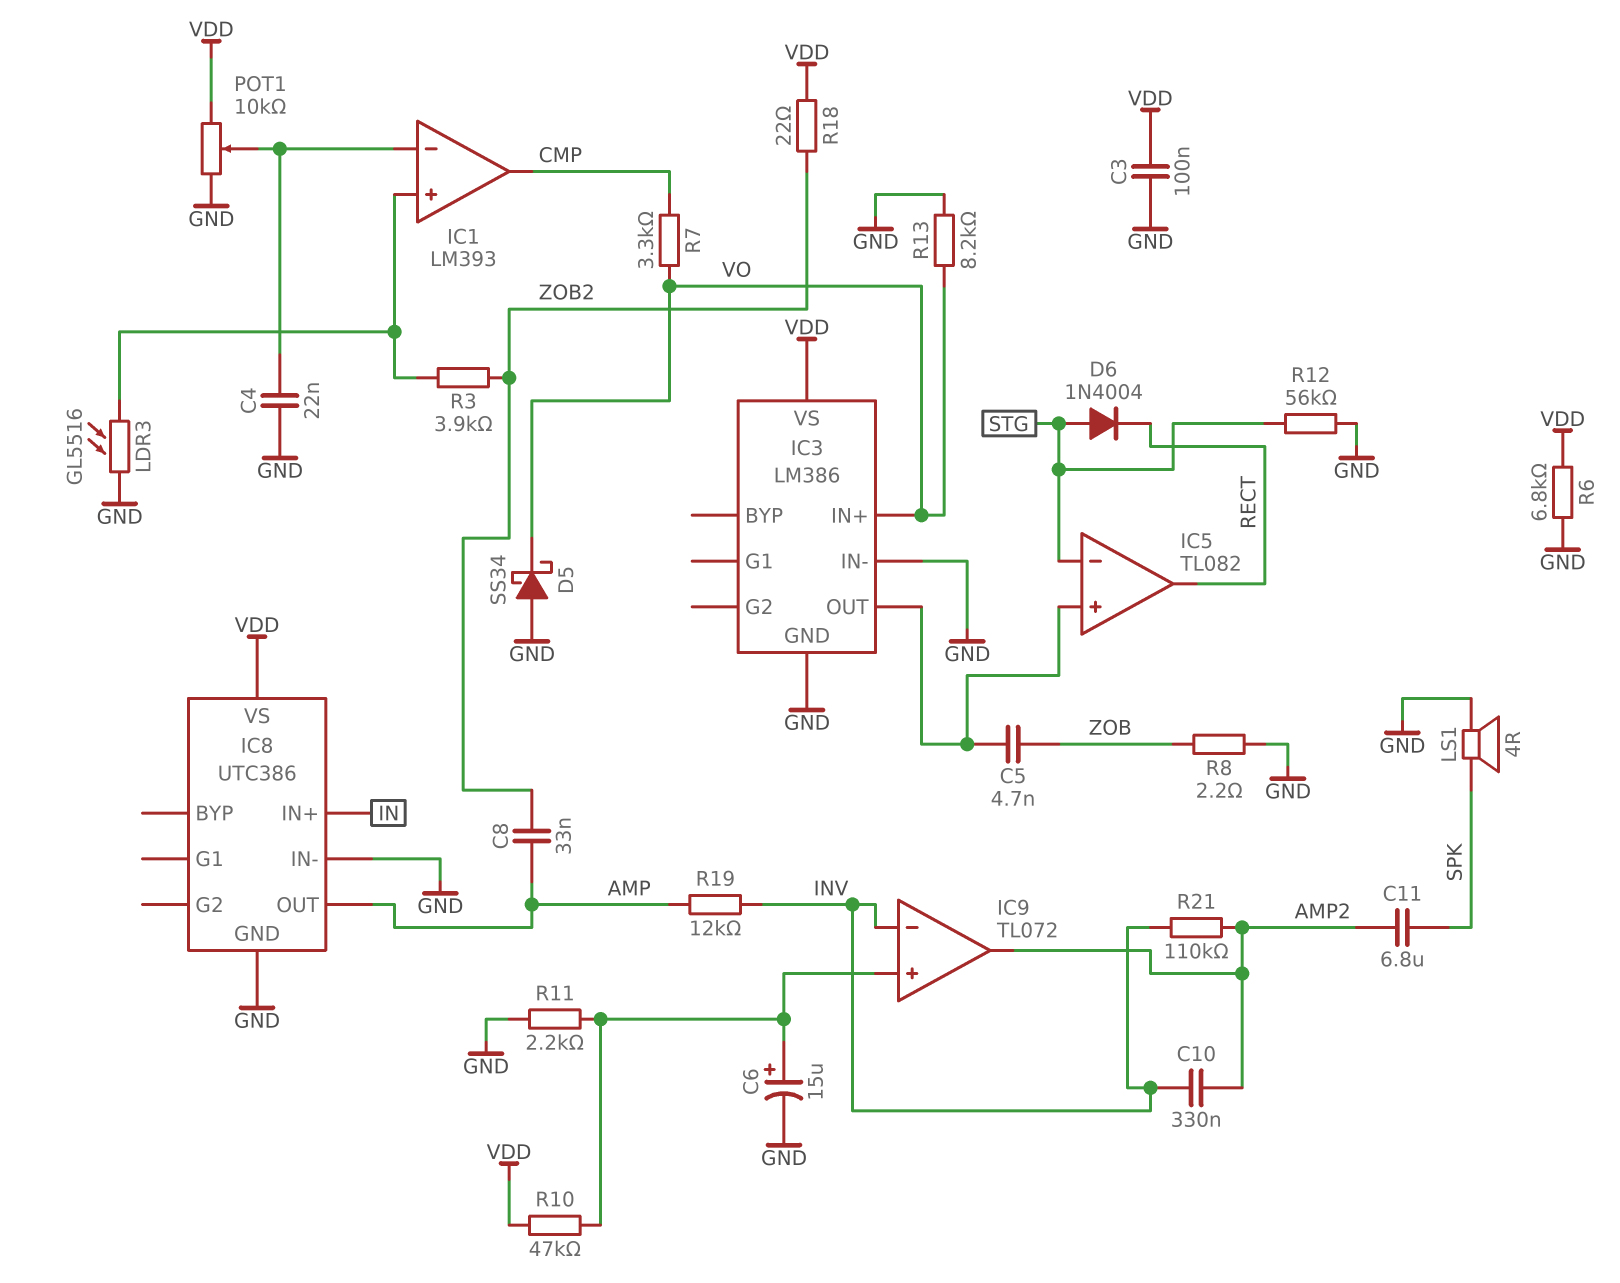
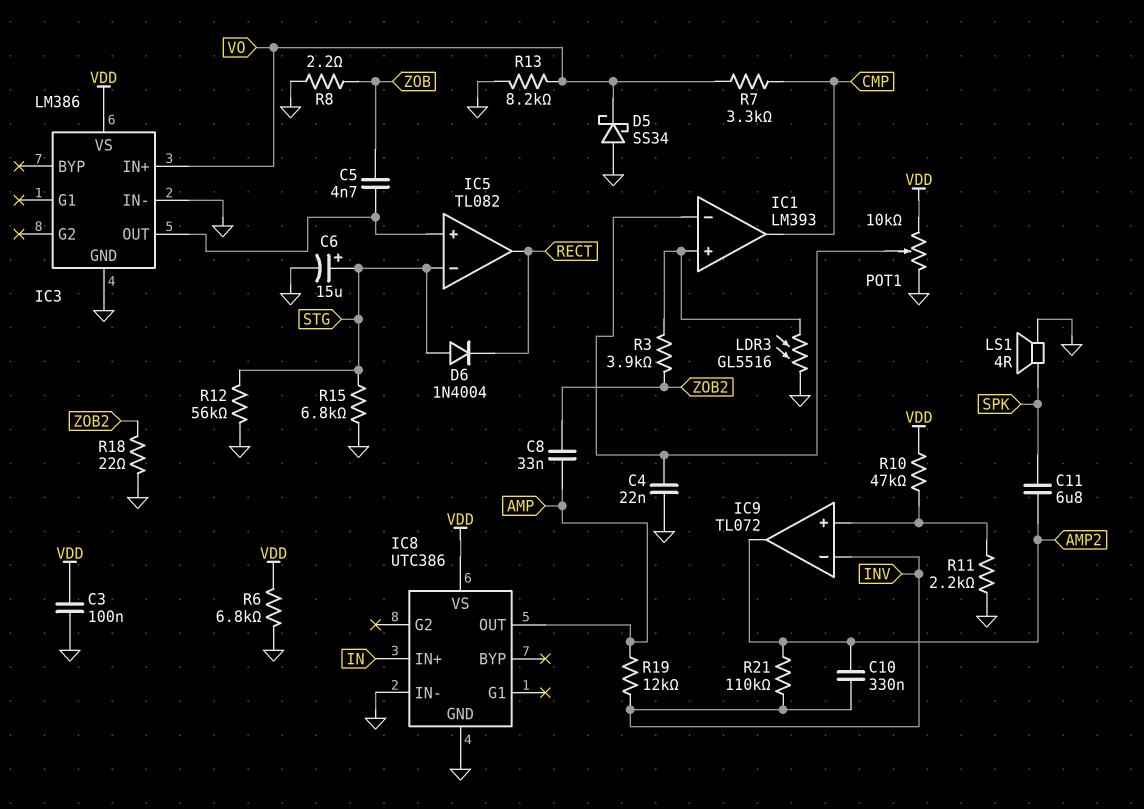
C6: 15uF (plus IC9/in+, minus GND) -> 15uF (plus STG, minus GND)
R15: none -> 6.8k (GND, STG)
R18: 22 (VDD, ZOB2) -> 22 (GND, ZOB2)

